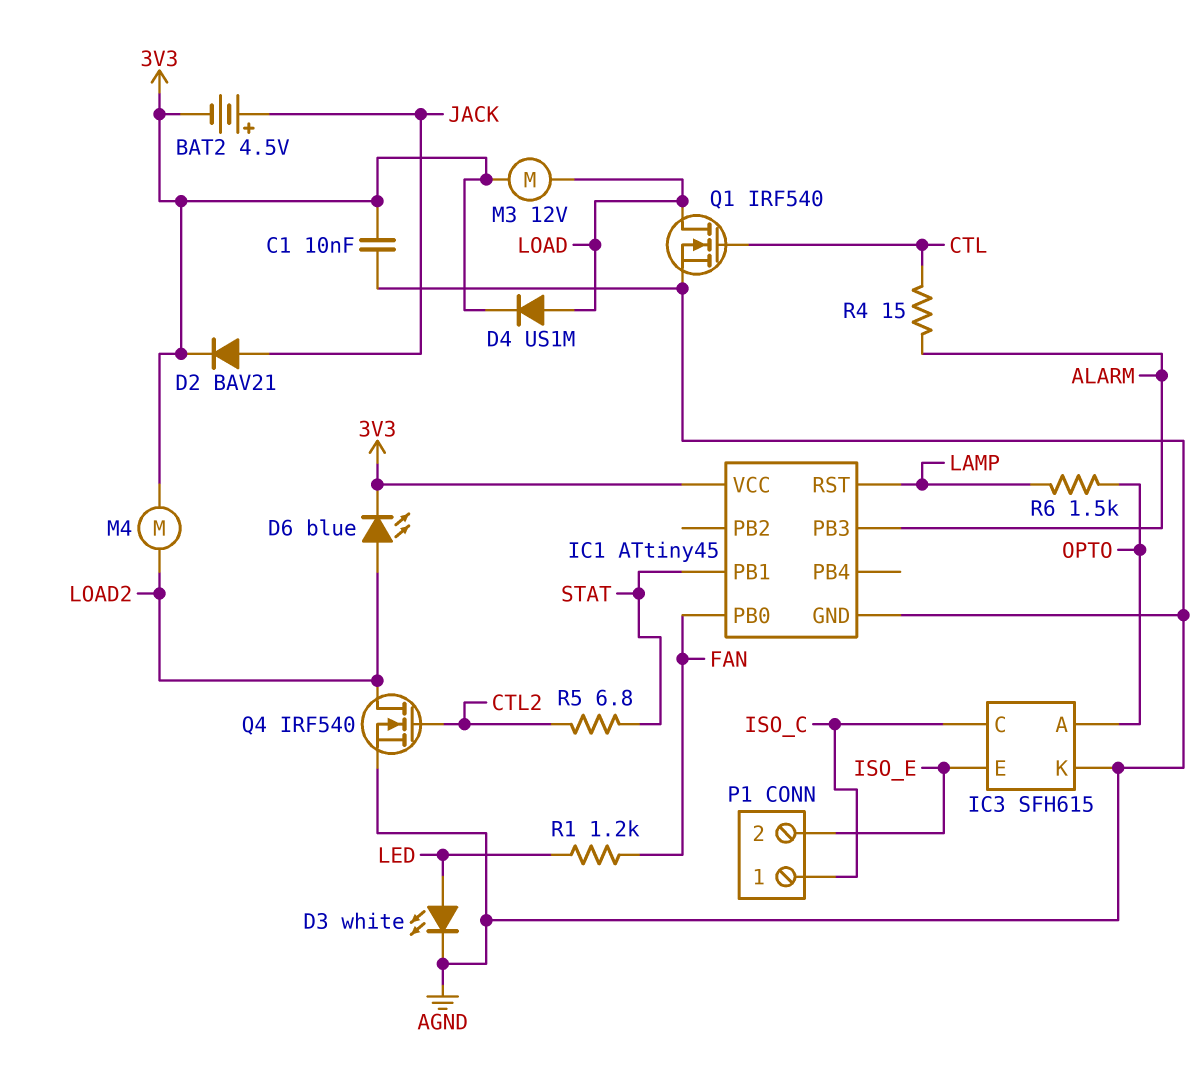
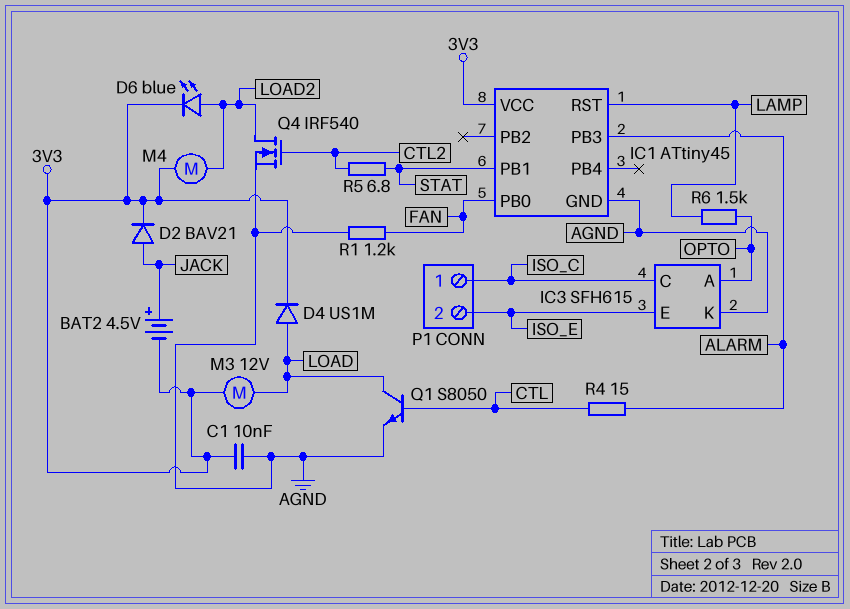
D3: LED white (A LED, K AGND) -> none
Q1: NMOS IRF540 (G CTL, D LOAD, S AGND) -> NPN S8050 (B CTL, C LOAD, E AGND)
R1: 1.2k (FAN, LED) -> 1.2k (AGND, FAN)

